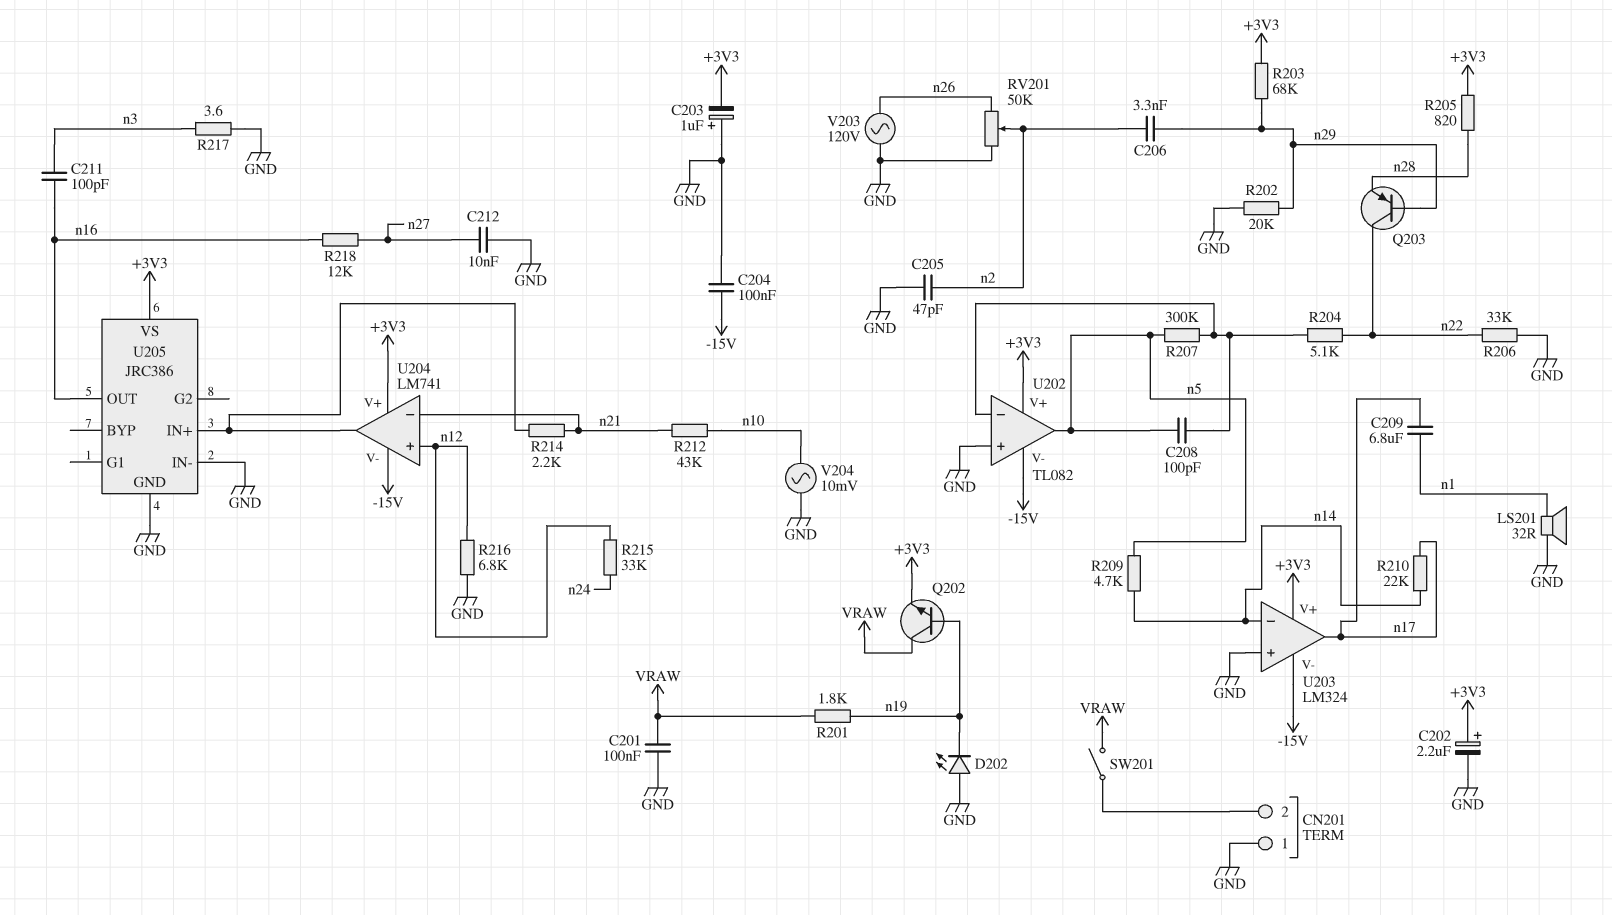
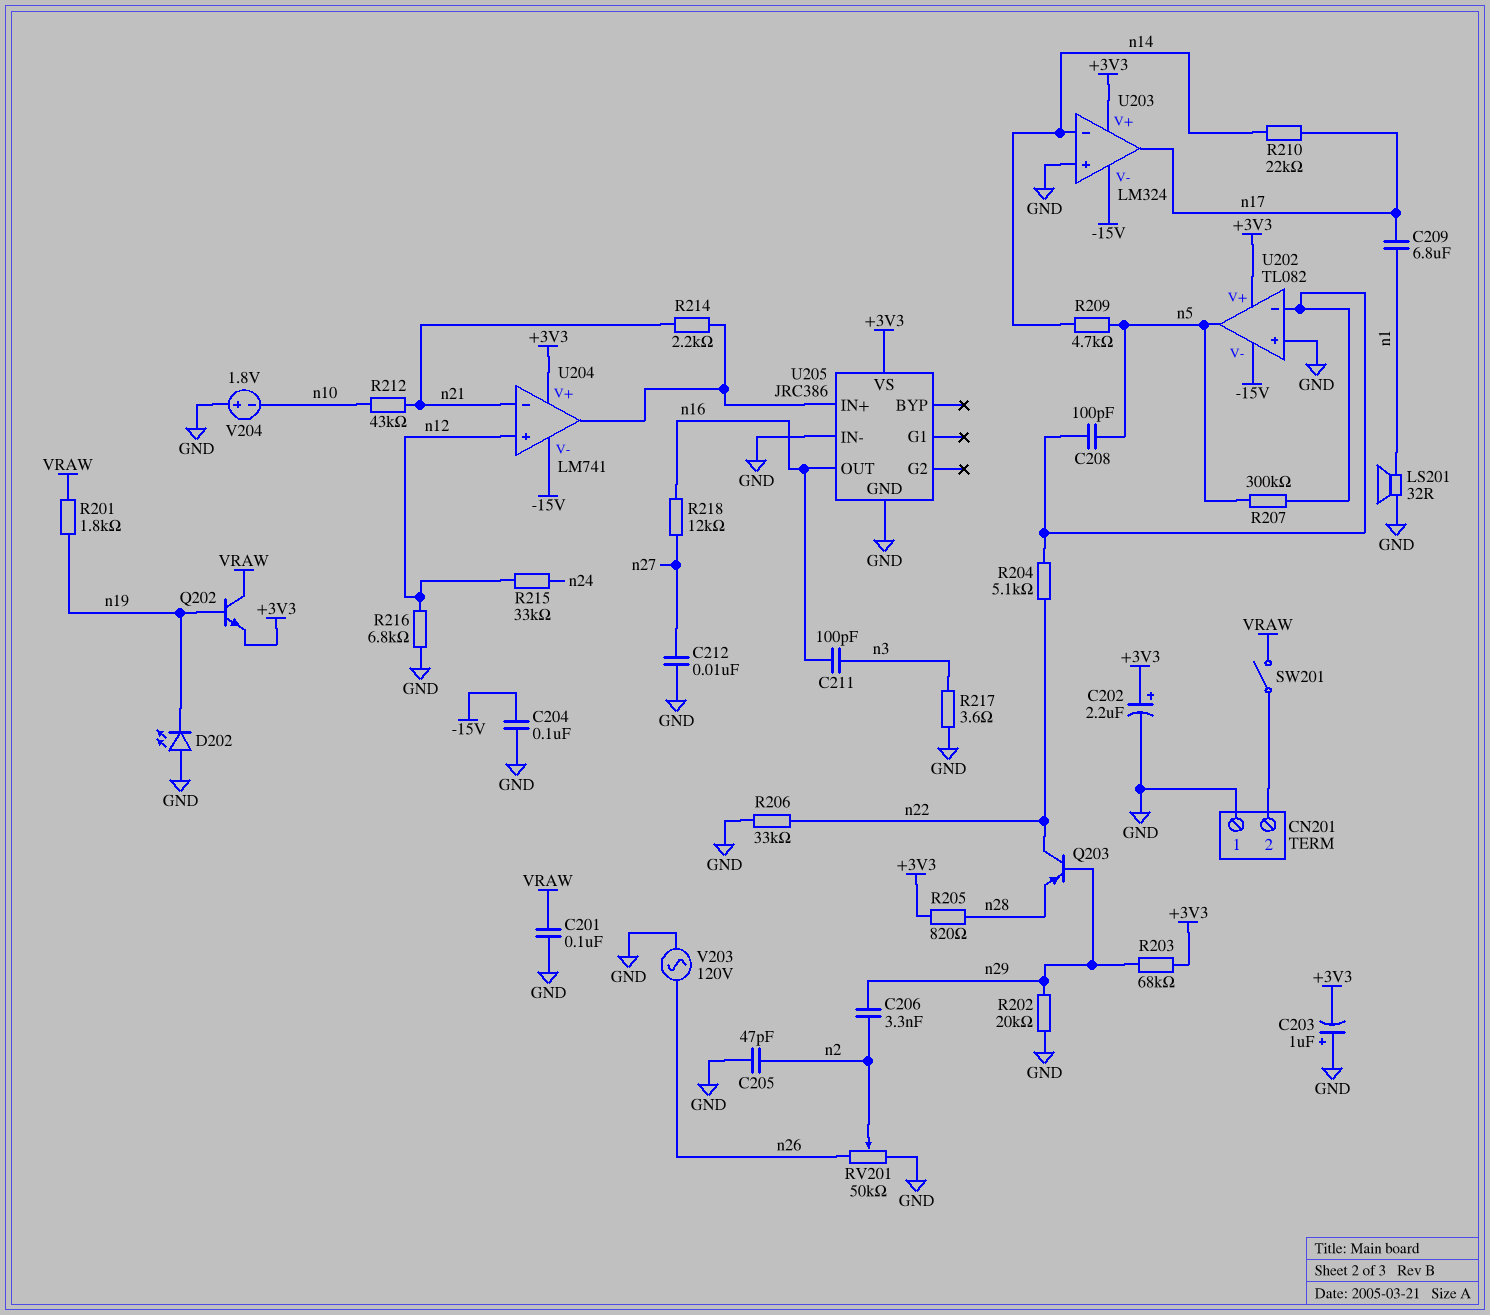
V204: AC 10mV (GND, n10) -> 1.8V (plus GND, minus n10)

